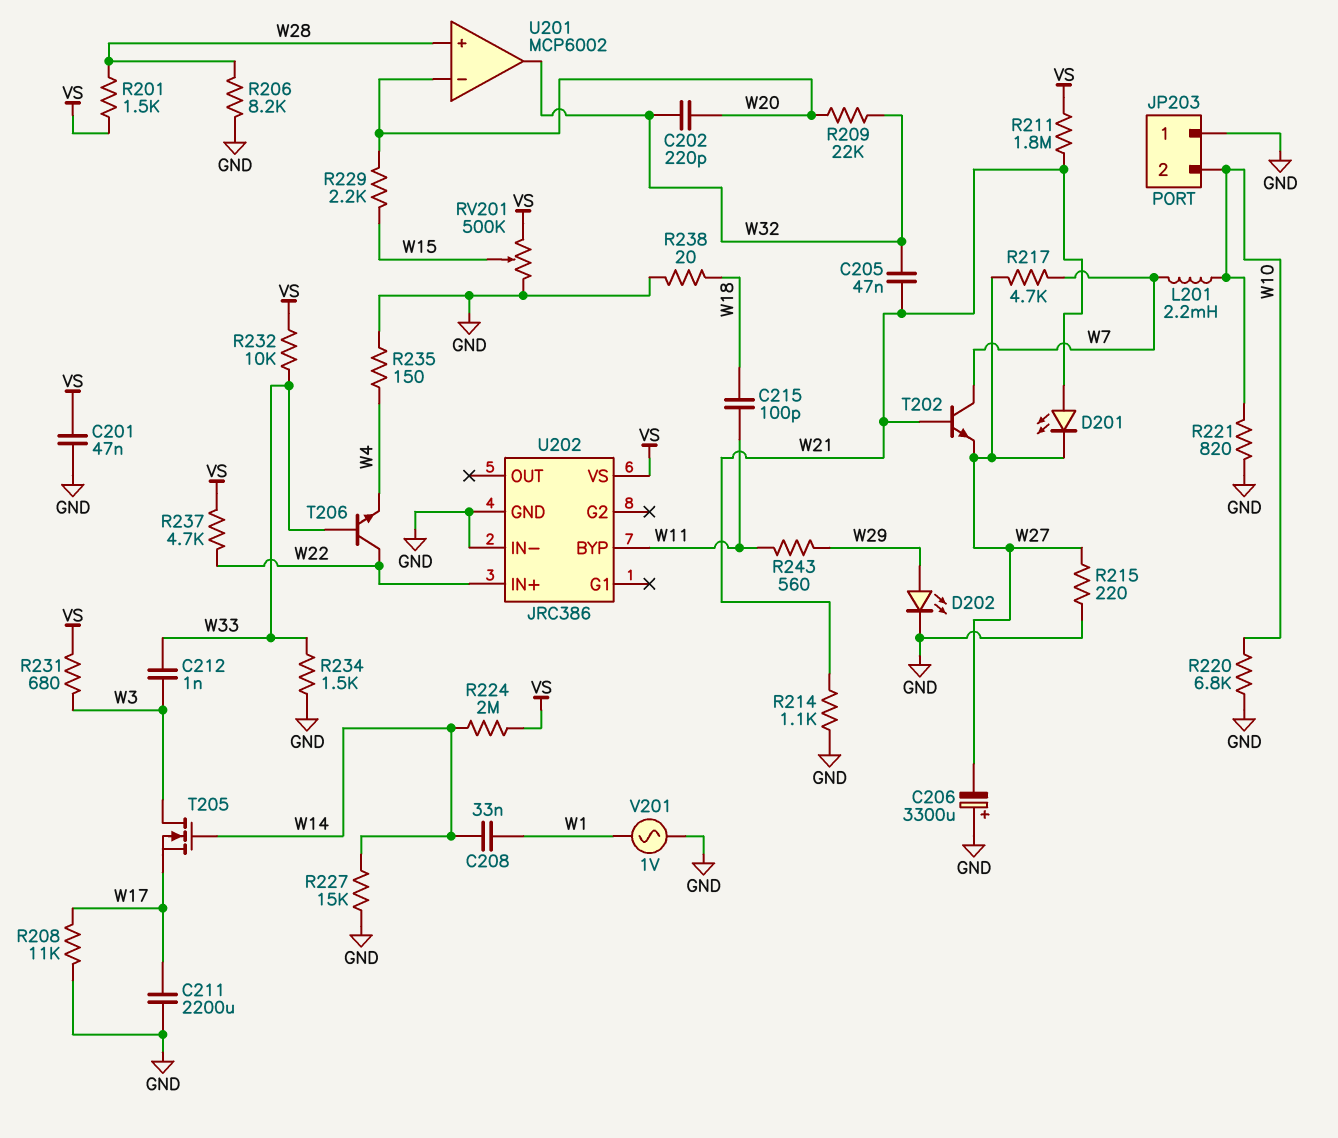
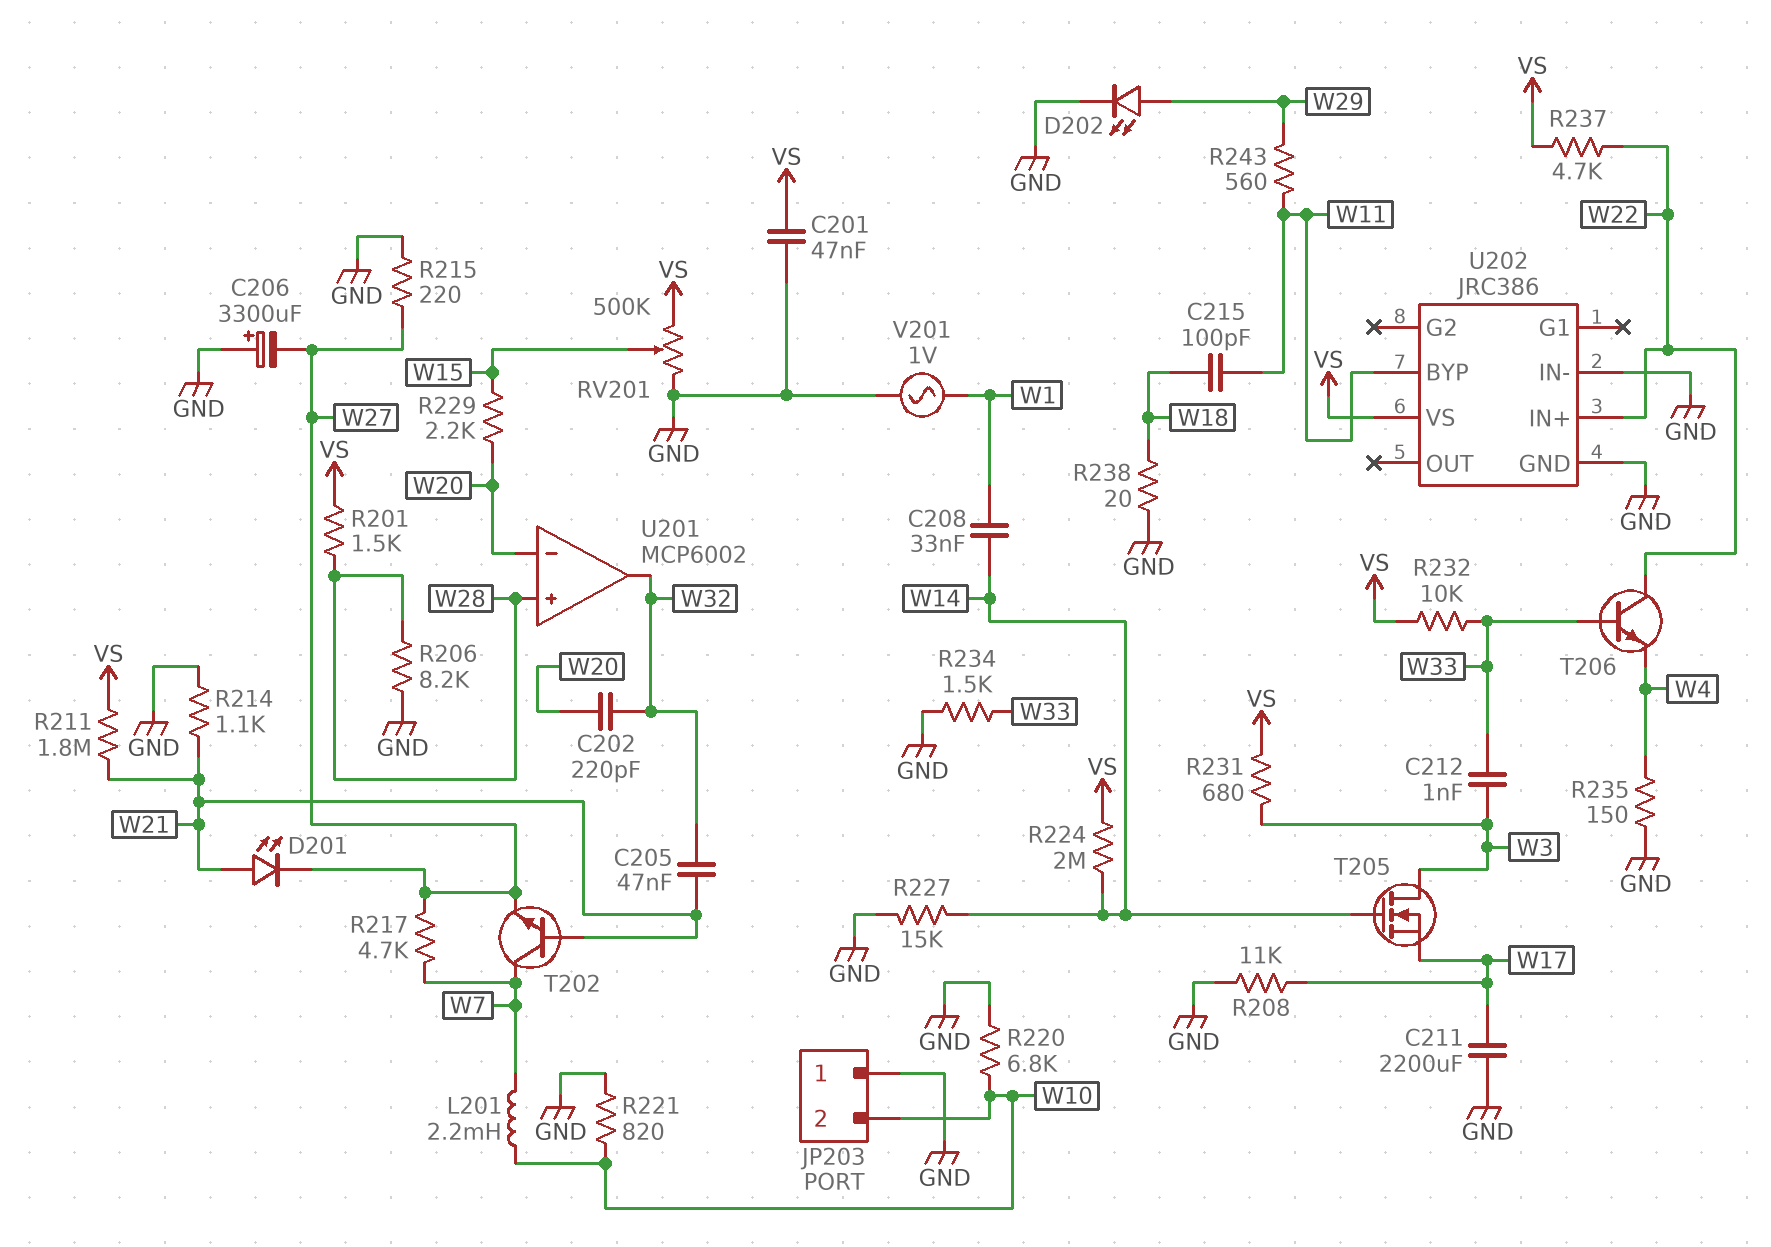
R209: 22k (W20, W32) -> none

